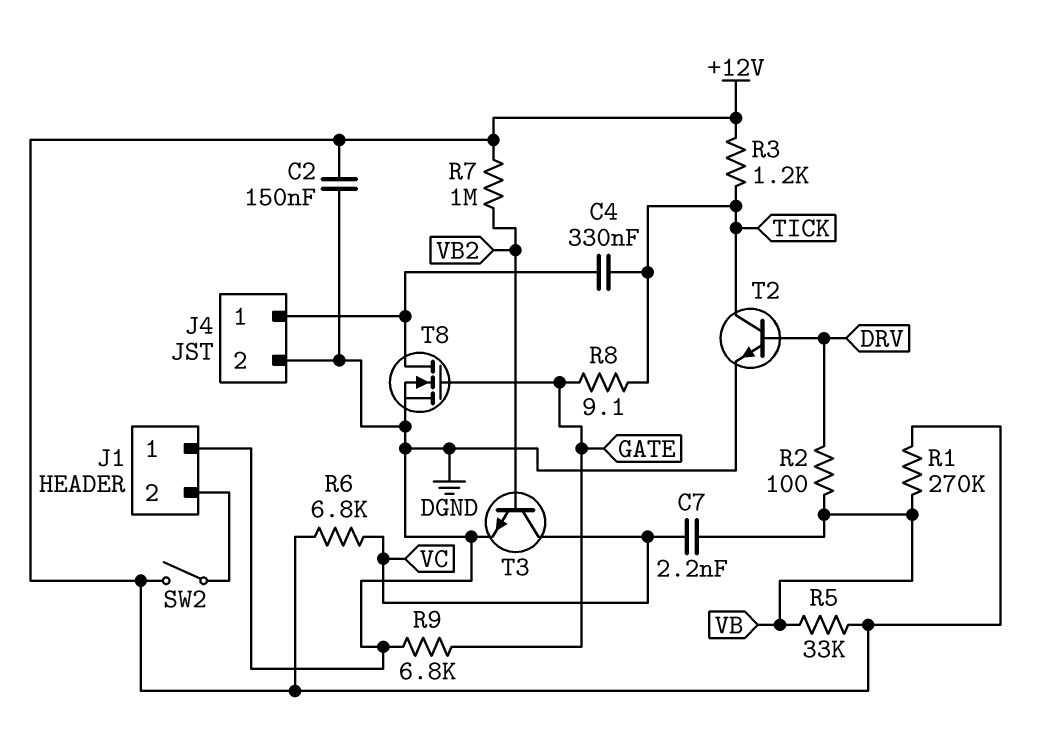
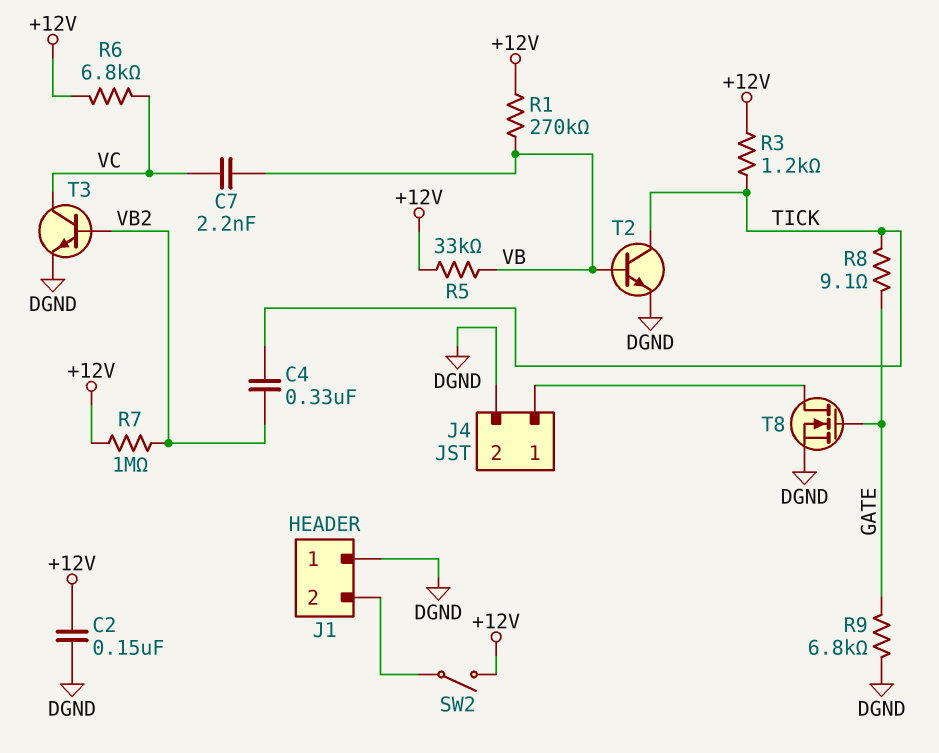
C4: 330nF (J4/1, TICK) -> 330nF (TICK, VB2)
R2: 100 (DRV, VB) -> none
T2: NPN (B DRV, C TICK, E DGND) -> NPN (B VB, C TICK, E DGND)

